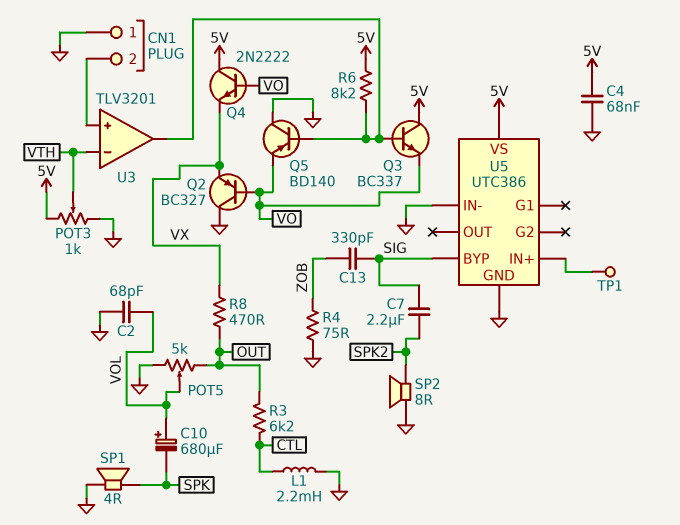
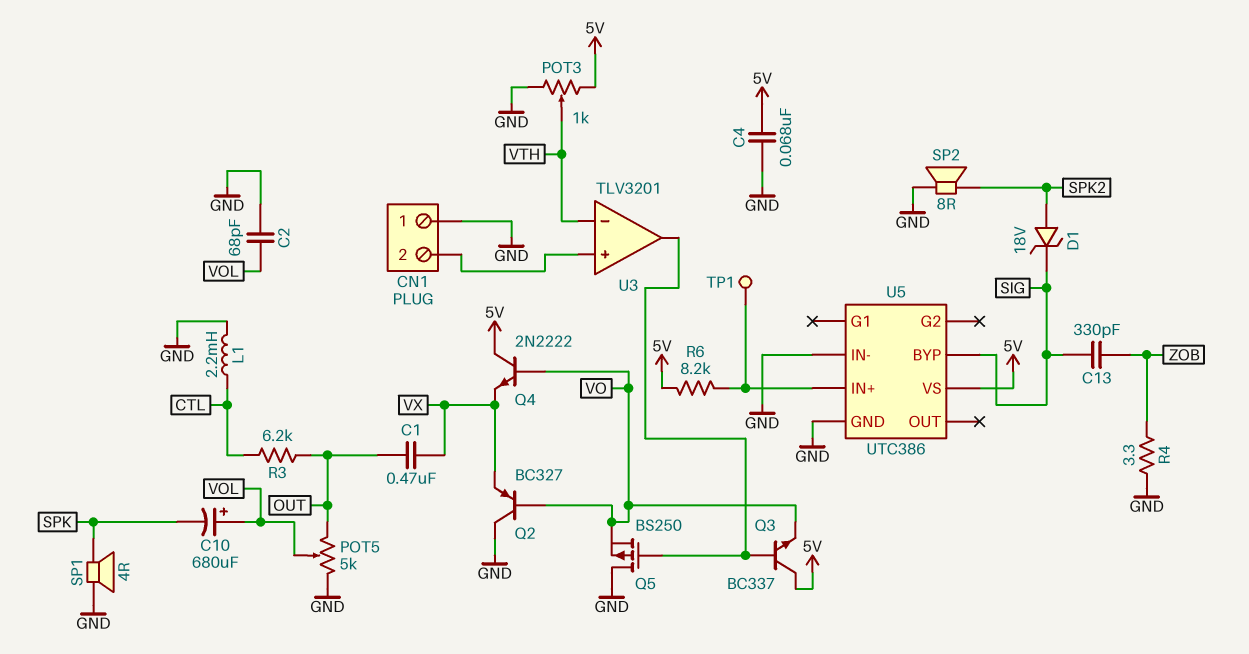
C1: none -> 470nF (OUT, VX)
C7: 2.2uF (SIG, SPK2) -> none
D1: none -> zener 18V (A SPK2, K SIG)
Q5: PNP BD140 (B U3/out, C GND, E VO) -> PMOS BS250 (G U3/out, D GND, S VO)
R4: 75 (GND, ZOB) -> 3.3 (GND, ZOB)
R6: 8.2k (5V, U3/out) -> 8.2k (5V, U5/IN+)
R8: 470 (OUT, VX) -> none

